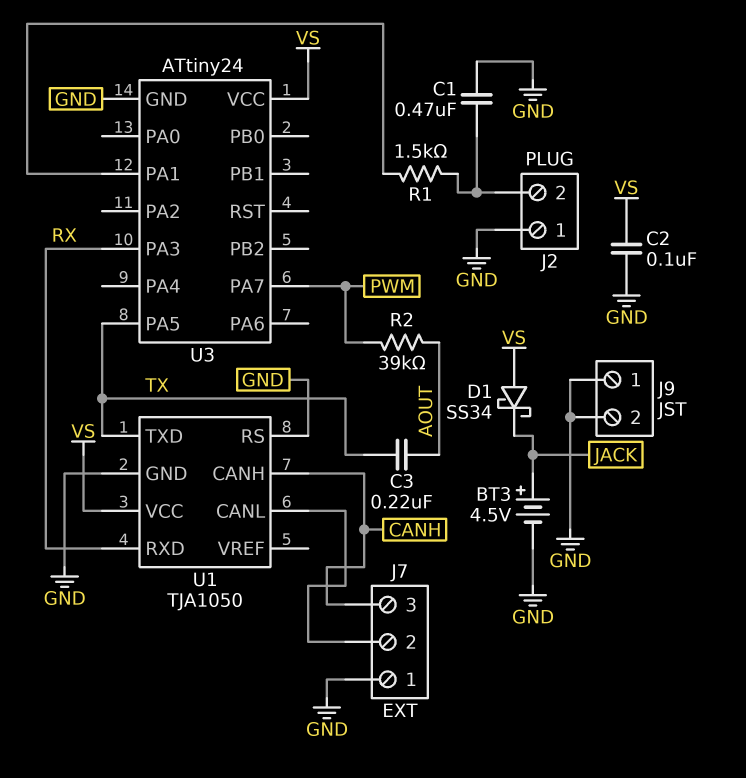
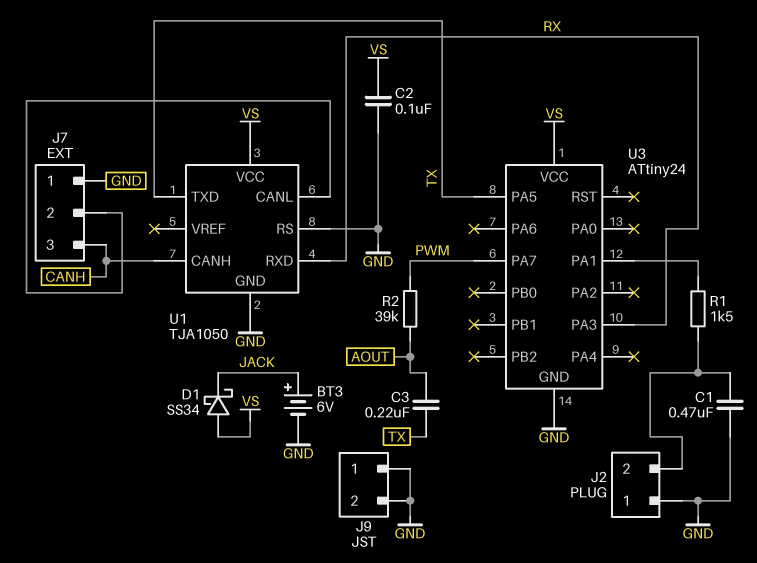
BT3: 4.5V (plus JACK, minus GND) -> 6V (plus JACK, minus GND)

